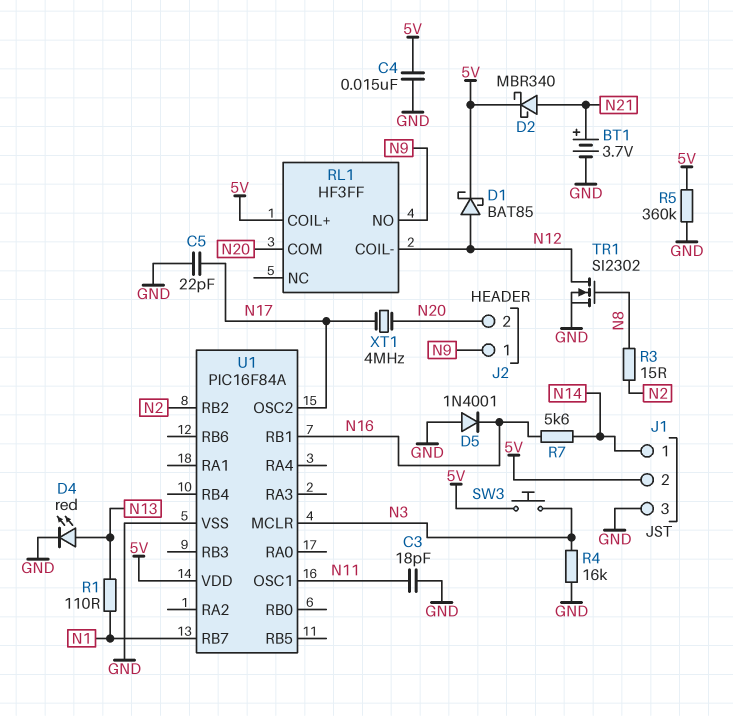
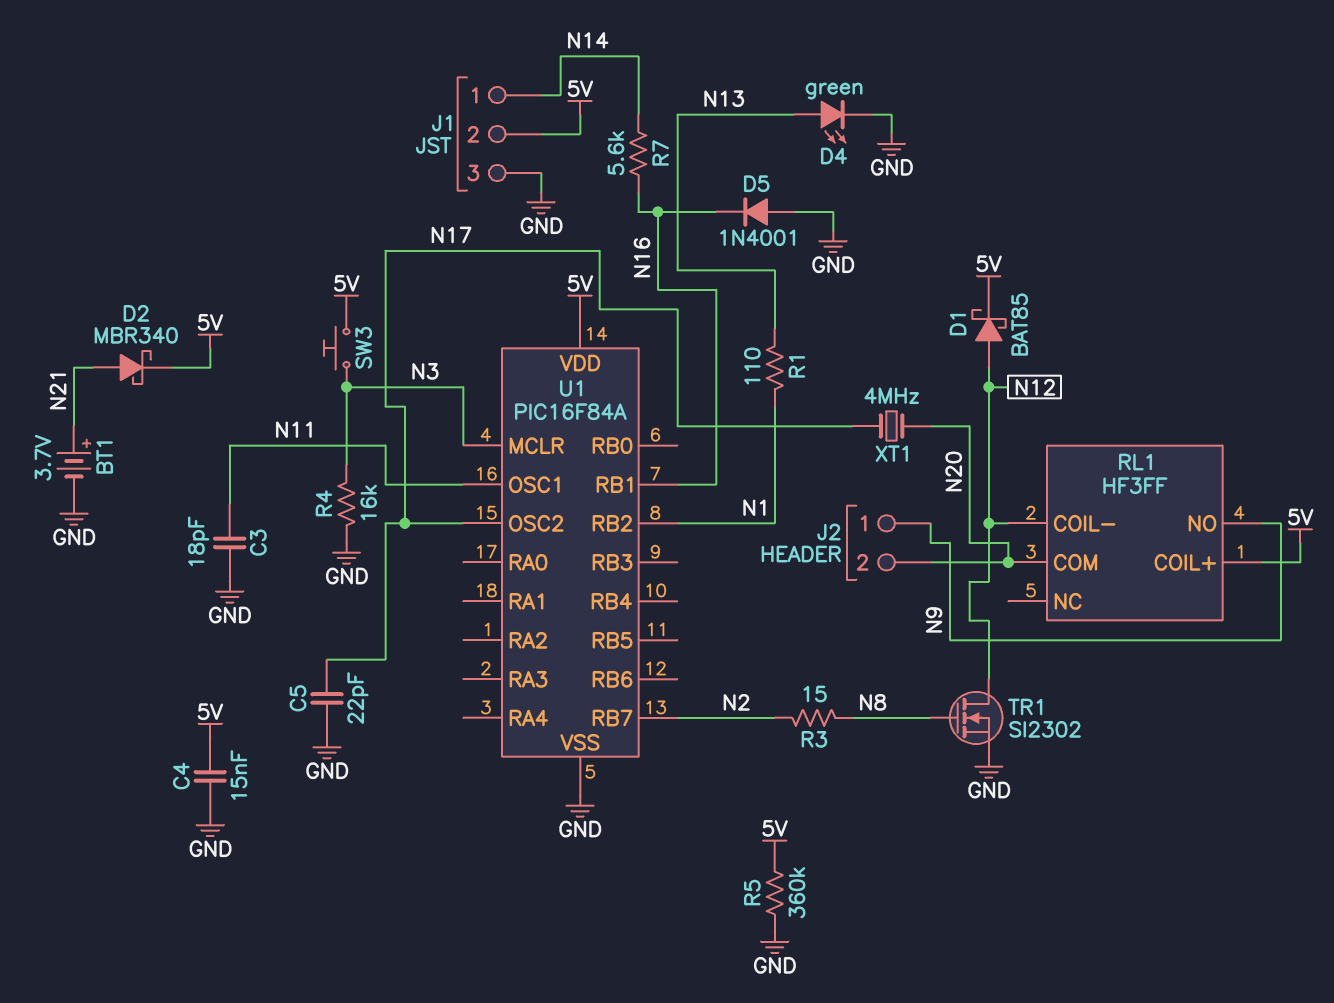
D4: LED red (A N13, K GND) -> LED green (A N13, K GND)
U1 pin RB2: N2 -> N1
U1 pin RB7: N1 -> N2

